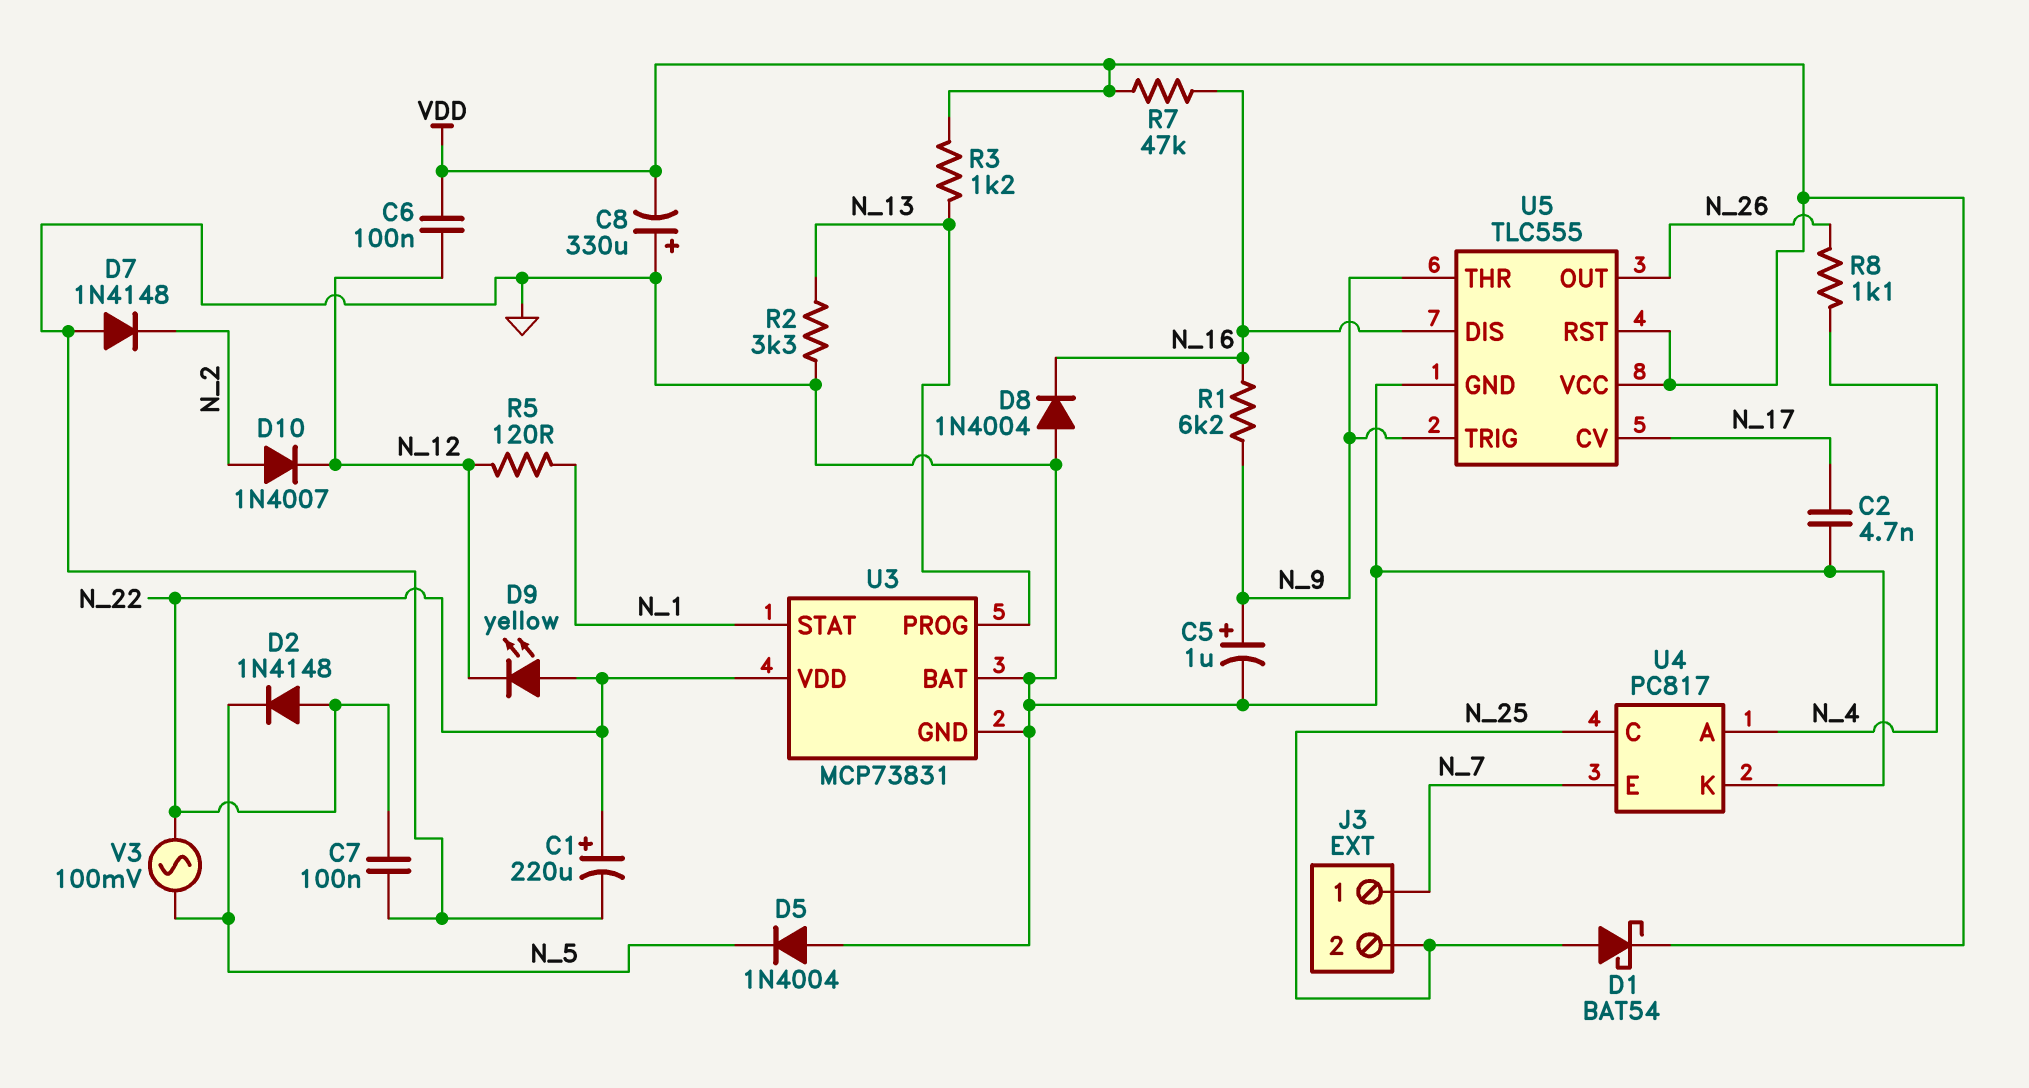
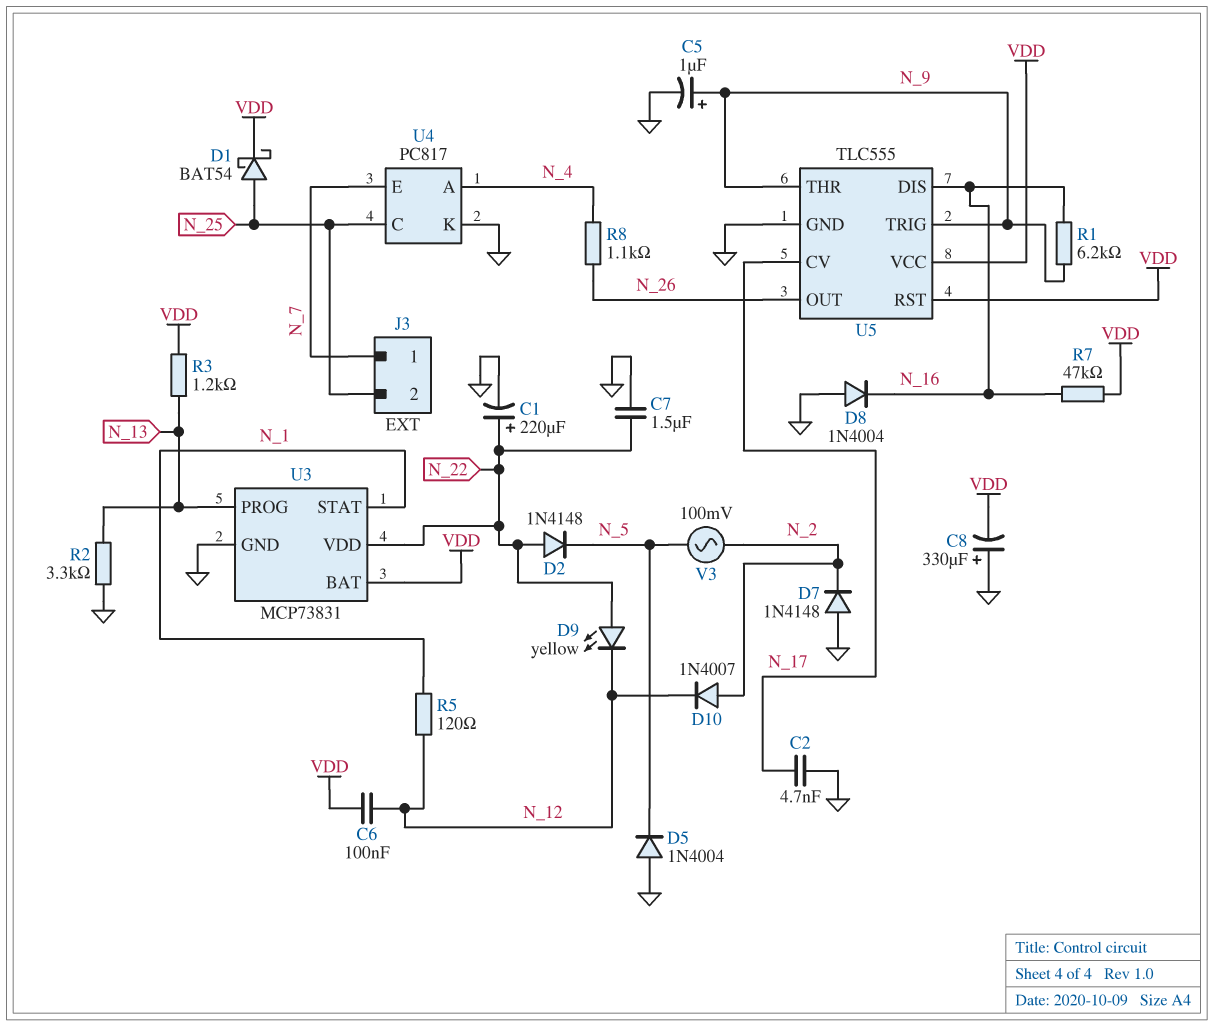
C7: 100nF (GND, N_22) -> 1.5uF (GND, N_22)
U3 pin BAT: GND -> VDD
V3: AC 100mV (N_5, N_22) -> AC 100mV (N_2, N_5)

